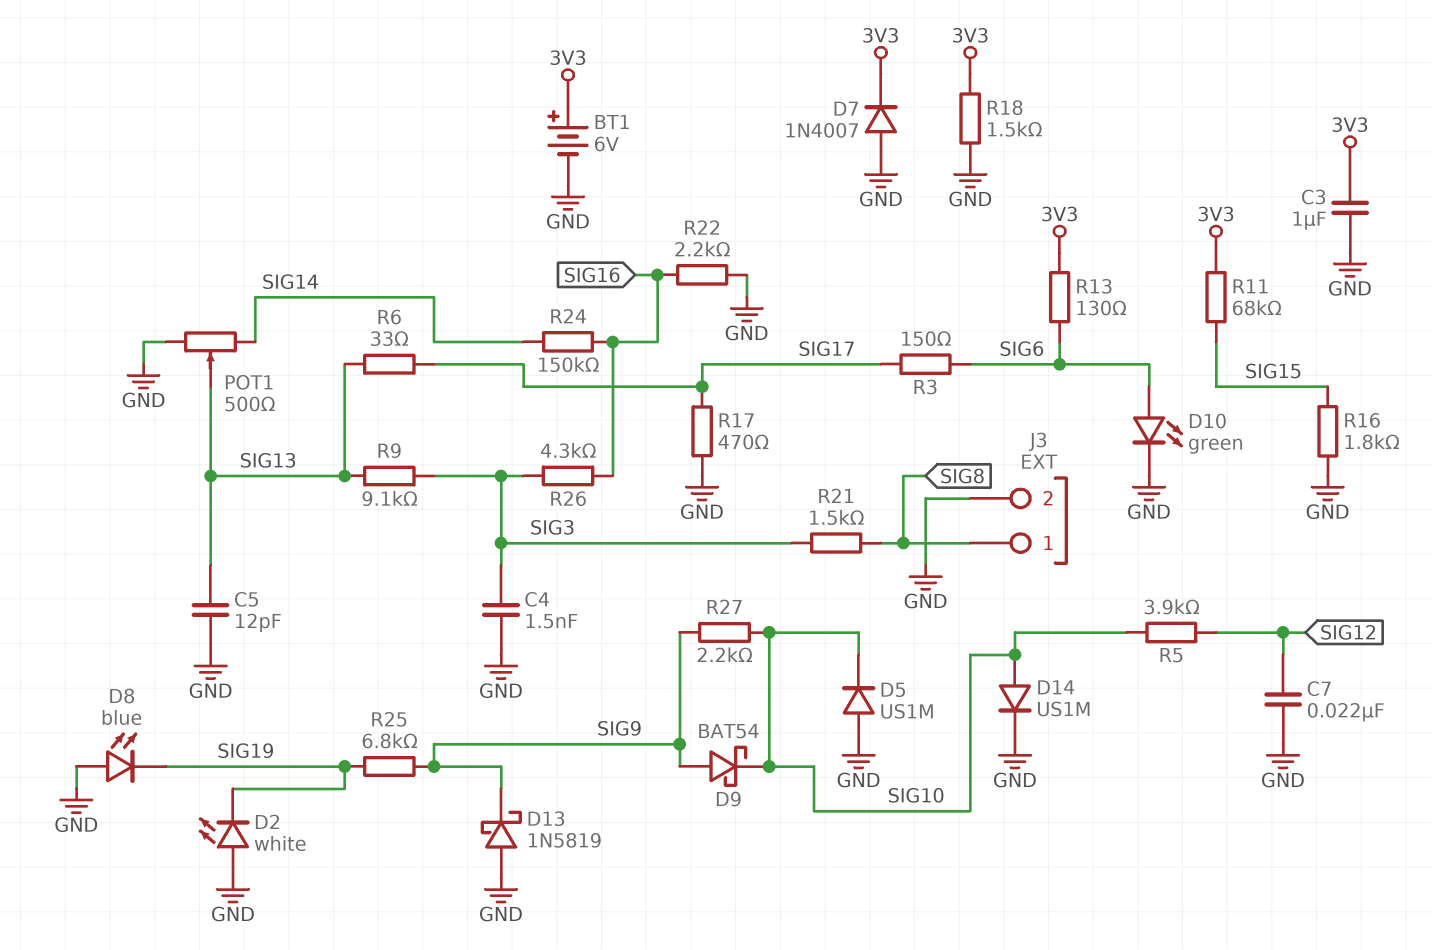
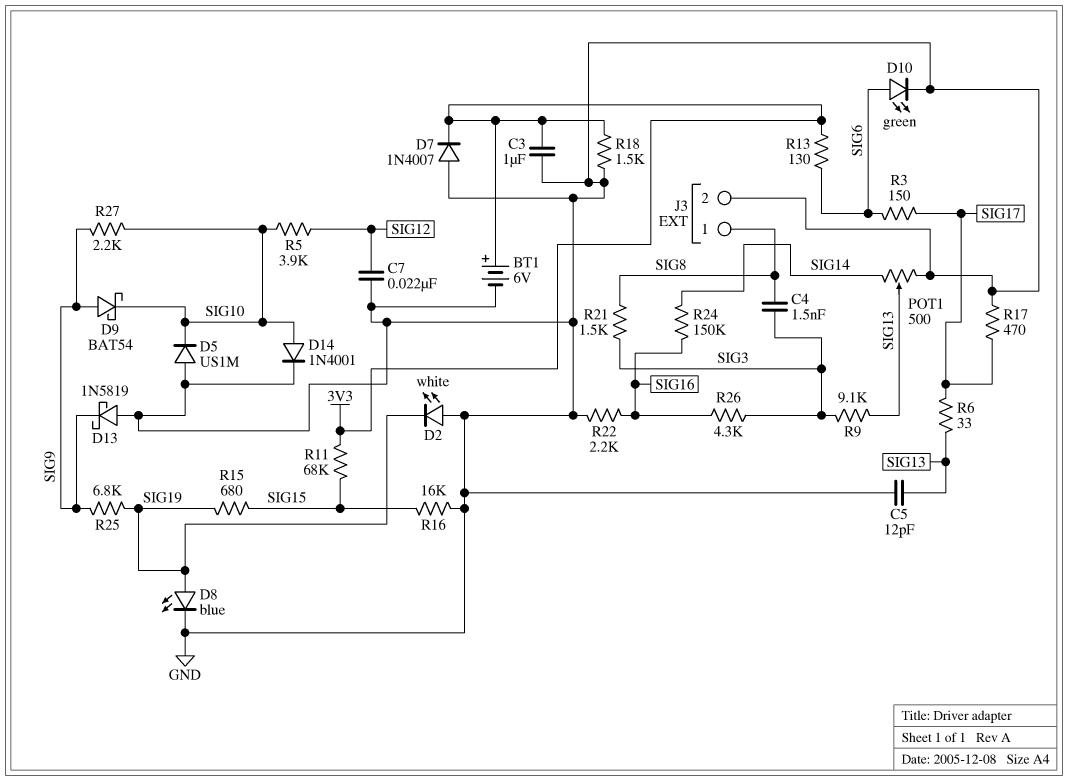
C4: 1.5nF (GND, SIG3) -> 1.5nF (SIG3, SIG8)
D8: LED blue (A GND, K SIG19) -> LED blue (A SIG19, K GND)
D14: diode US1M (A SIG10, K GND) -> diode 1N4001 (A SIG10, K GND)
R15: none -> 680 (SIG15, SIG19)
R16: 1.8k (GND, SIG15) -> 16k (GND, SIG15)

